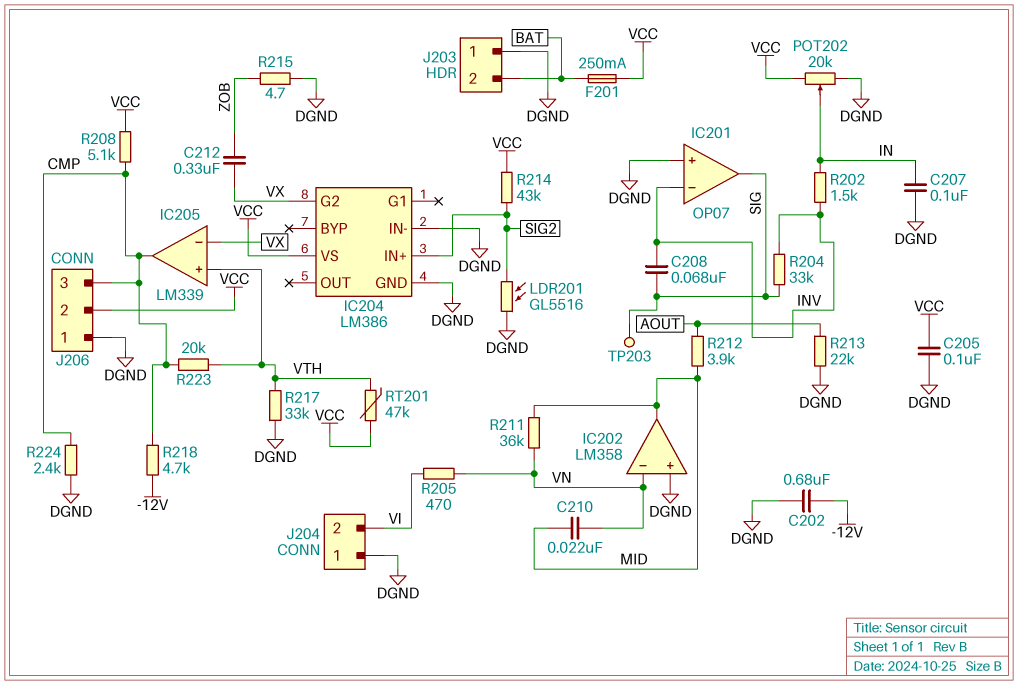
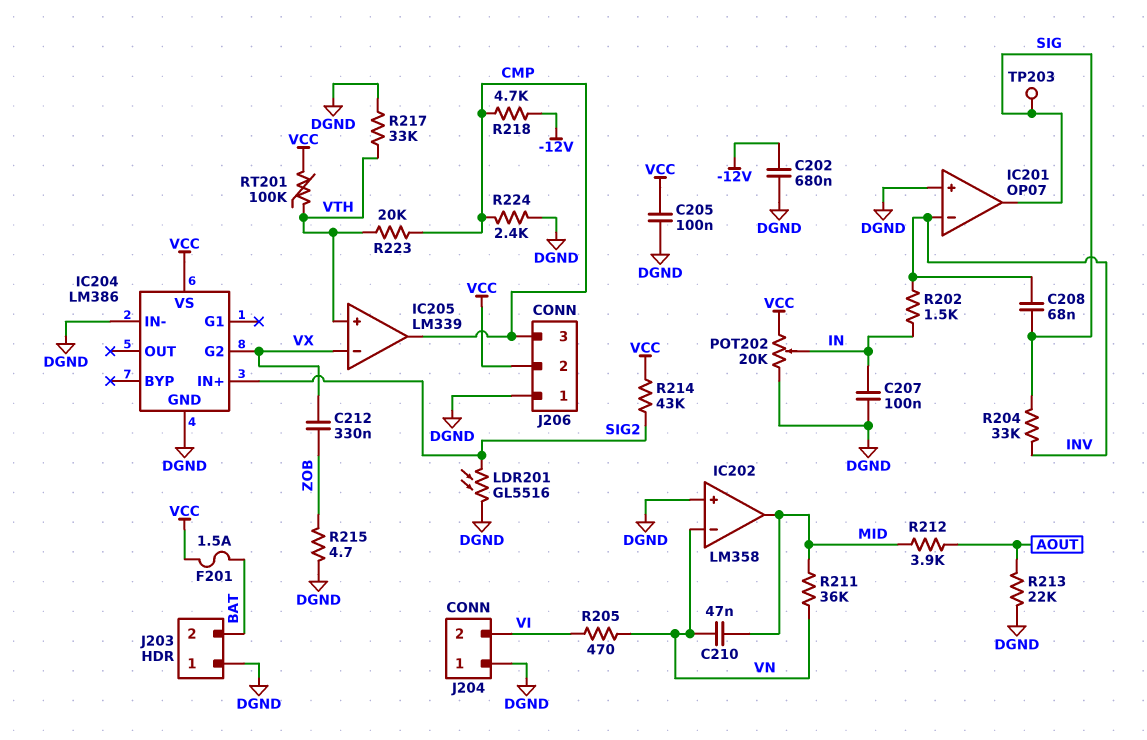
C210: 22nF (MID, VN) -> 47nF (MID, VN)
F201: 250mA (BAT, VCC) -> 1.5A (BAT, VCC)
R208: 5.1k (CMP, VCC) -> none
RT201: 47k (VCC, VTH) -> 100k (VCC, VTH)

